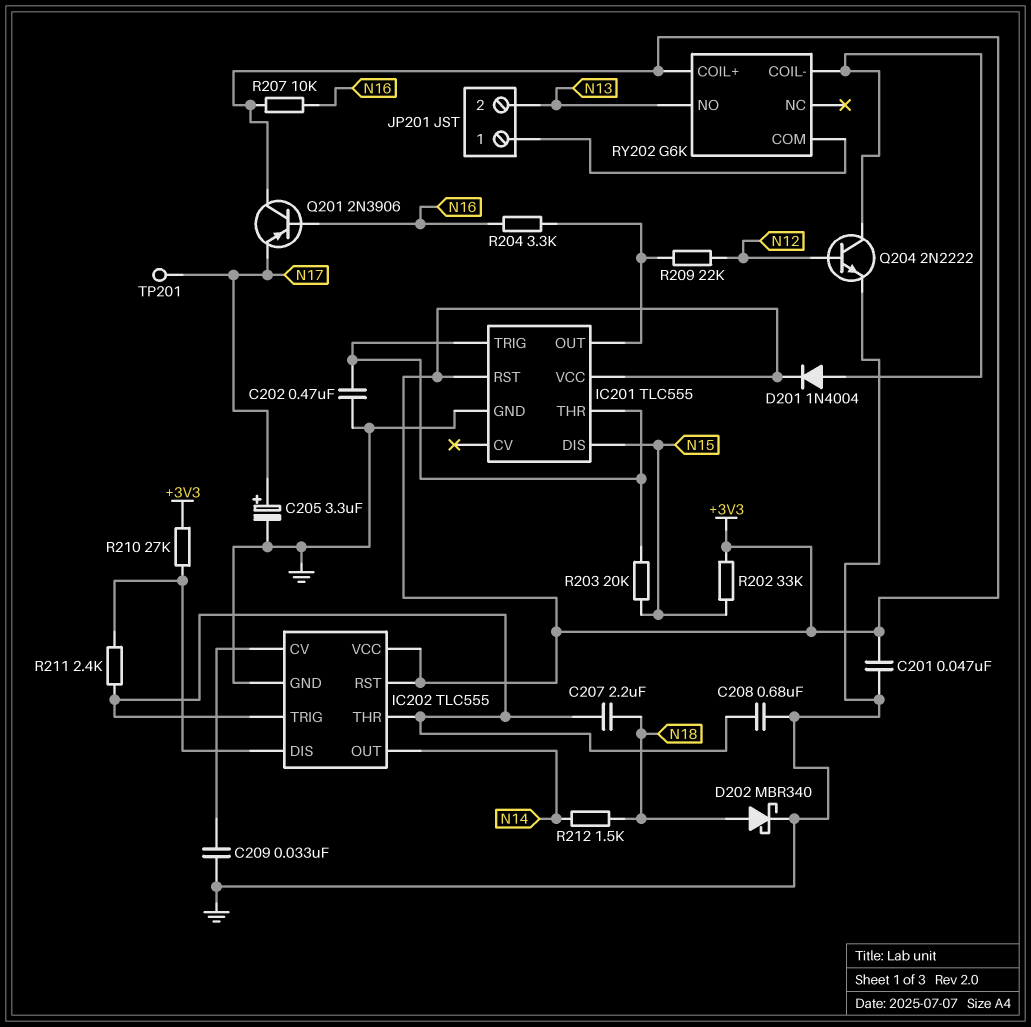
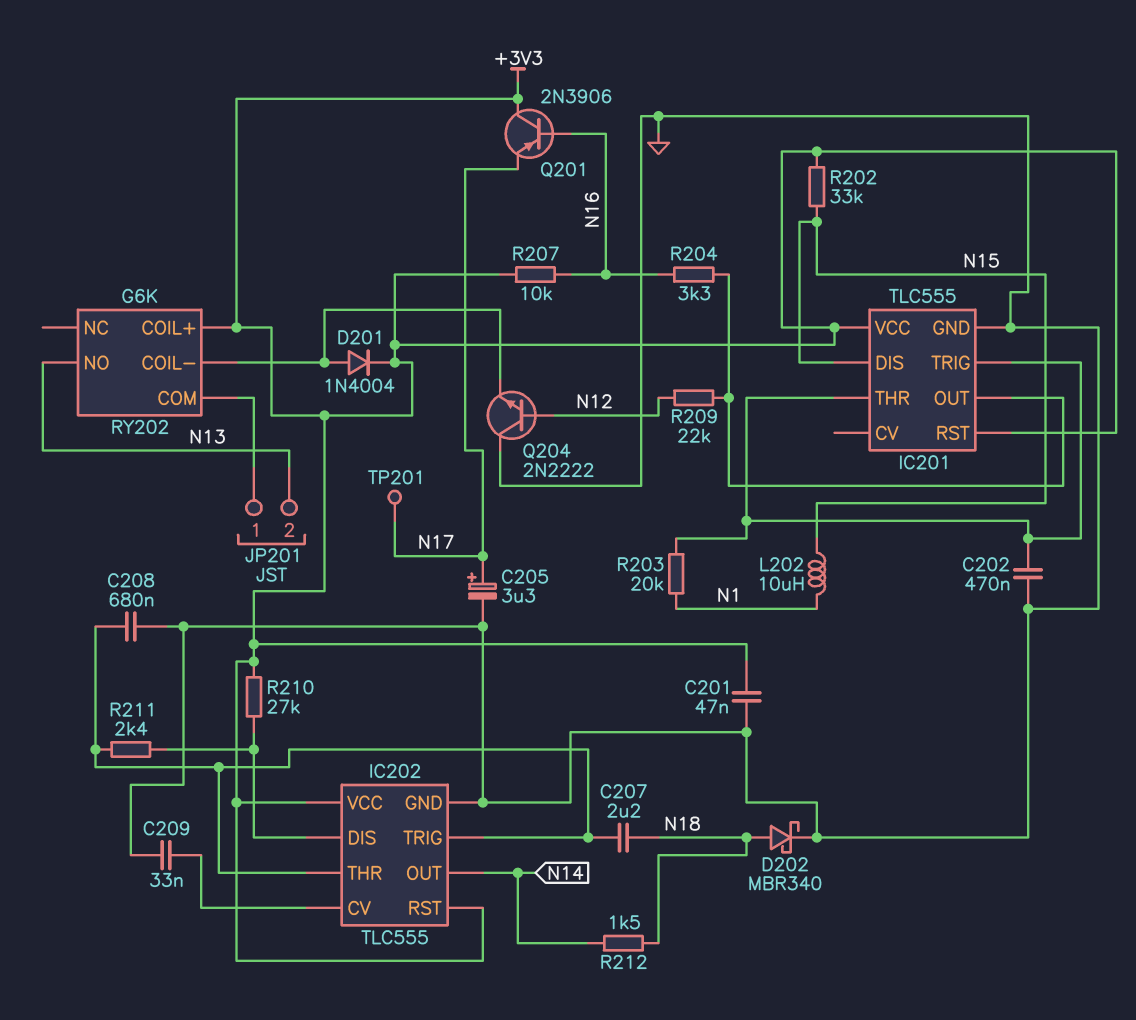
L202: none -> 10uH (N1, N15)
Q204: NPN 2N2222 (B N12, C RY202/COIL-, E GND) -> NPN 2N2222 (B N12, C GND, E RY202/COIL-)
R203: 20k (IC201/THR, N15) -> 20k (IC201/THR, N1)

